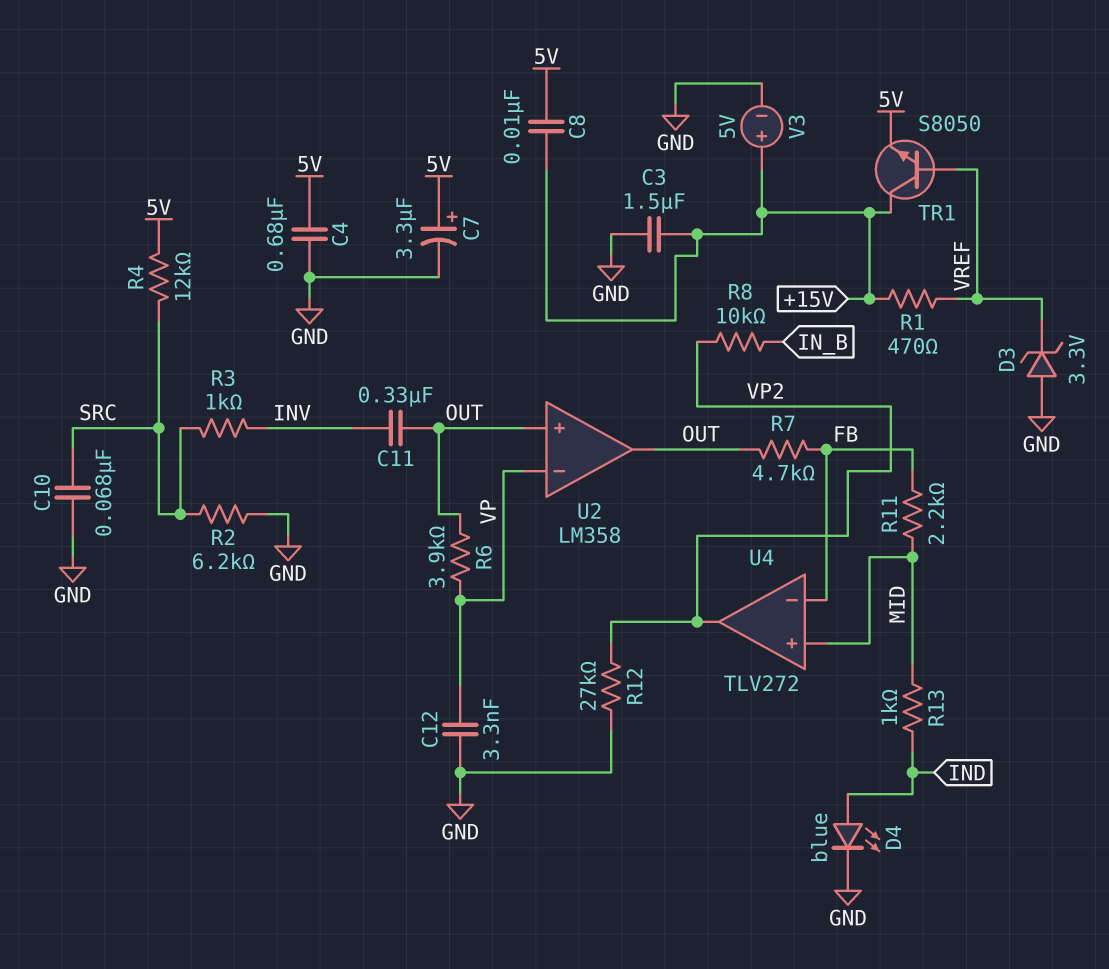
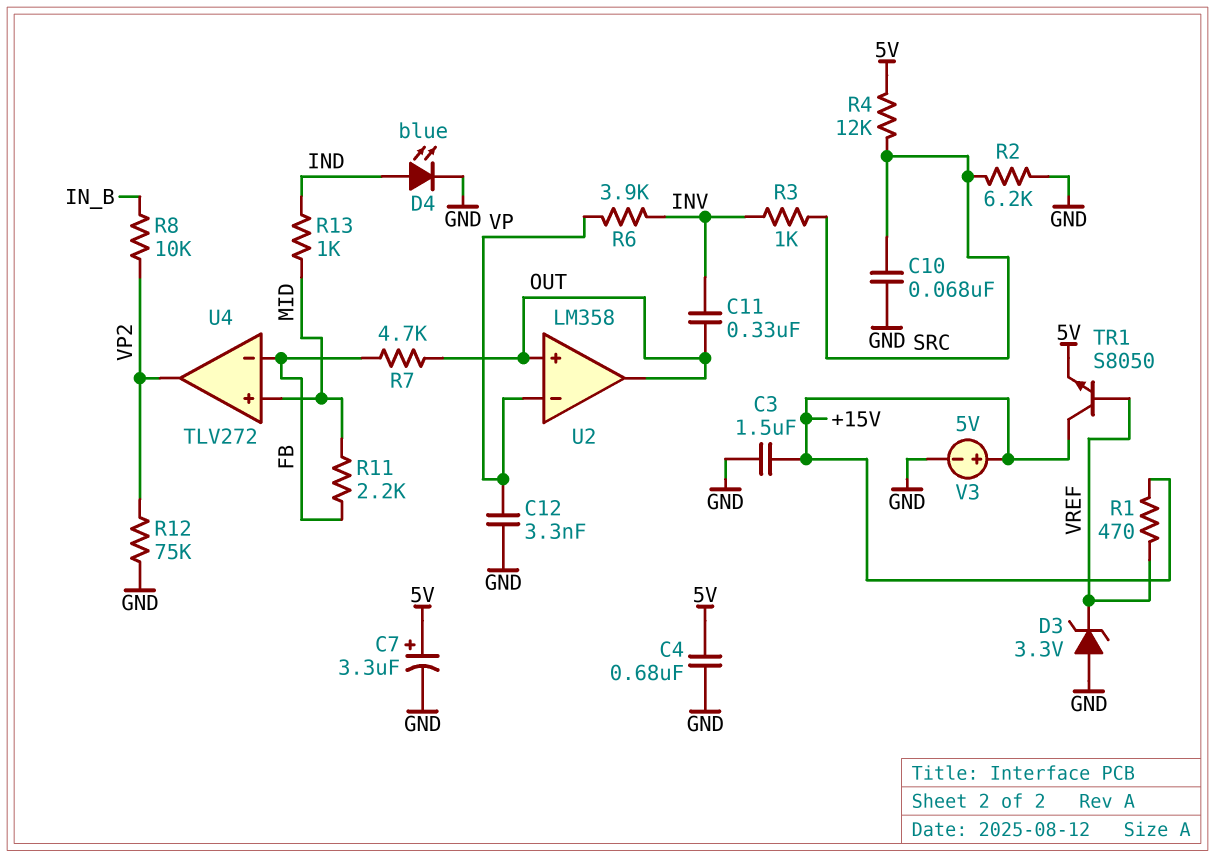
C8: 10nF (+15V, 5V) -> none
R6: 3.9k (OUT, VP) -> 3.9k (INV, VP)
R12: 27k (GND, VP2) -> 75k (GND, VP2)

